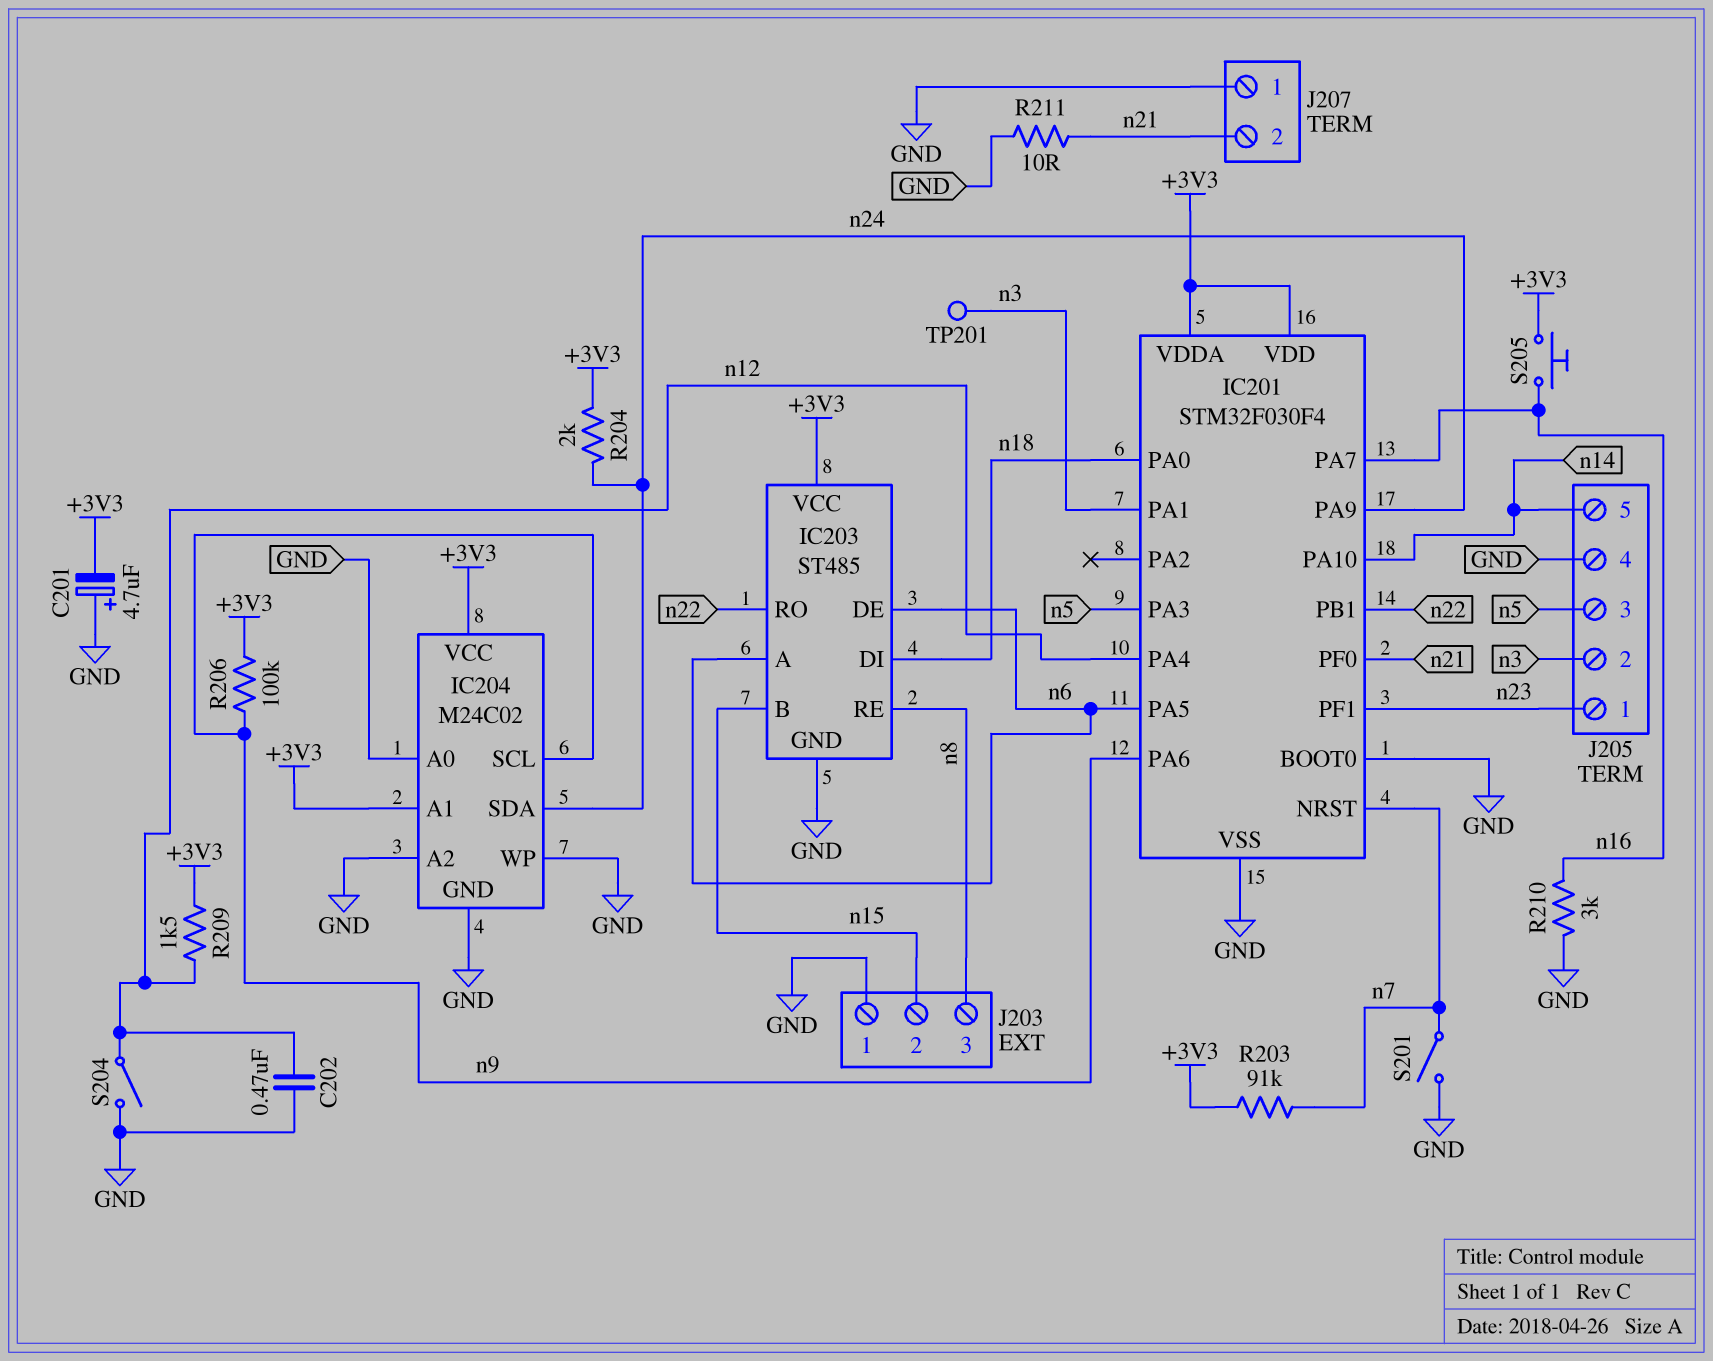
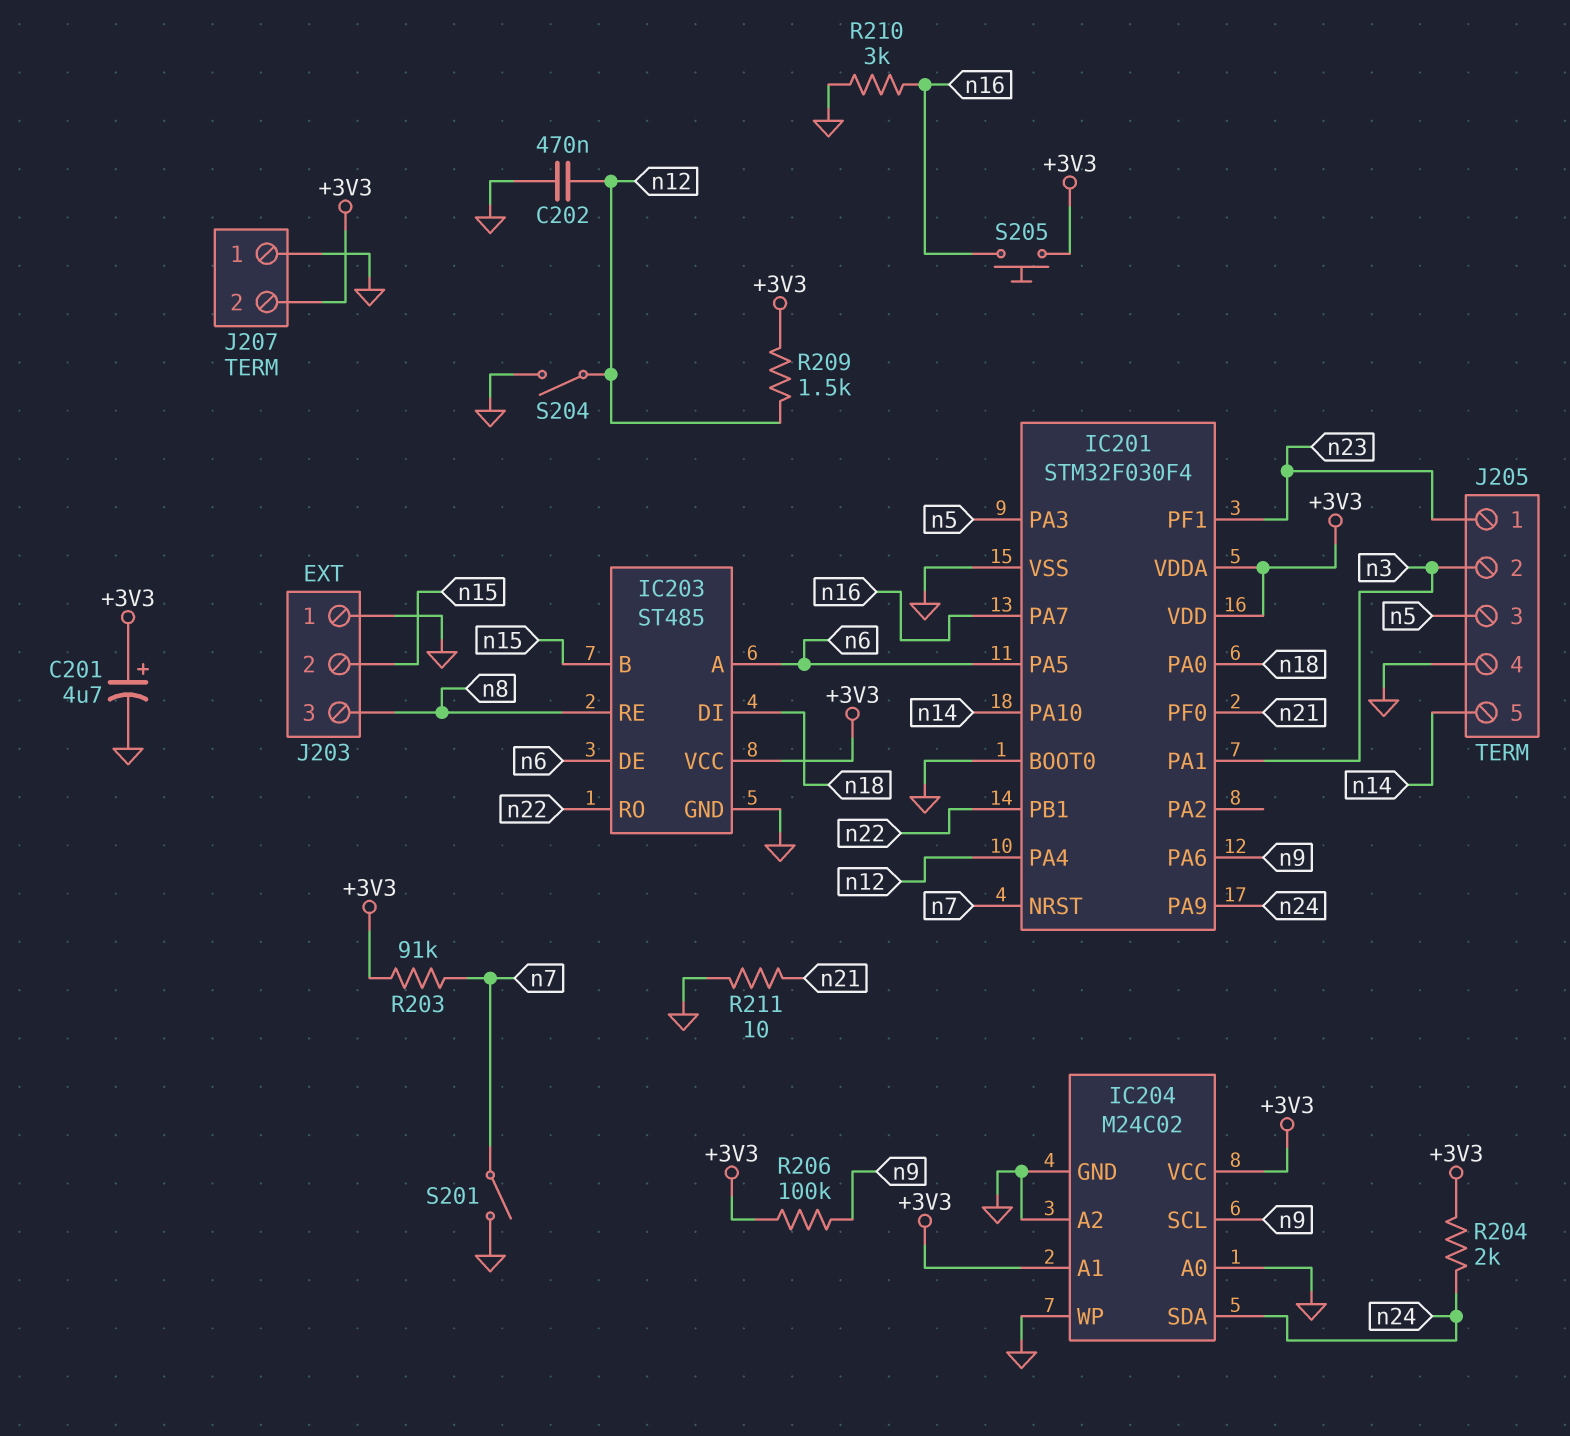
C201: 4.7uF (plus GND, minus +3V3) -> 4.7uF (plus +3V3, minus GND)
J207 pin 2: n21 -> +3V3
TP201: test point (n3) -> none

